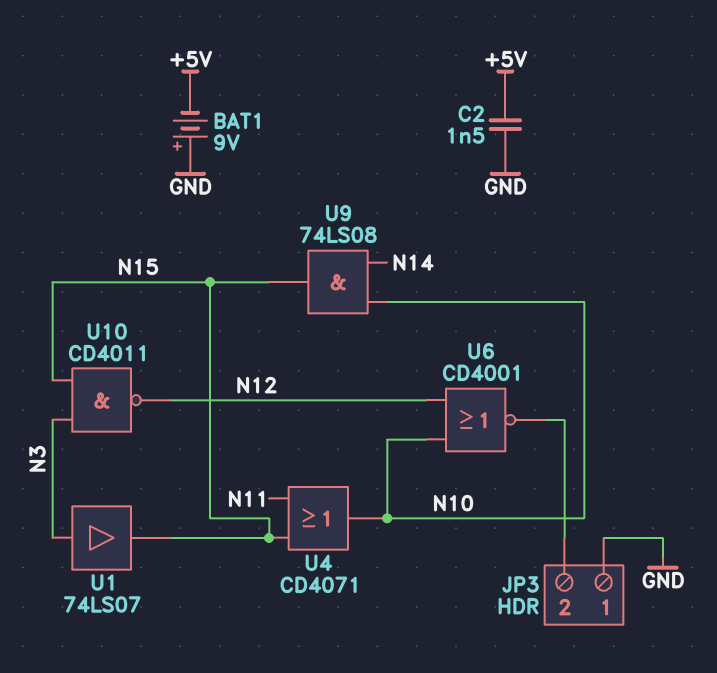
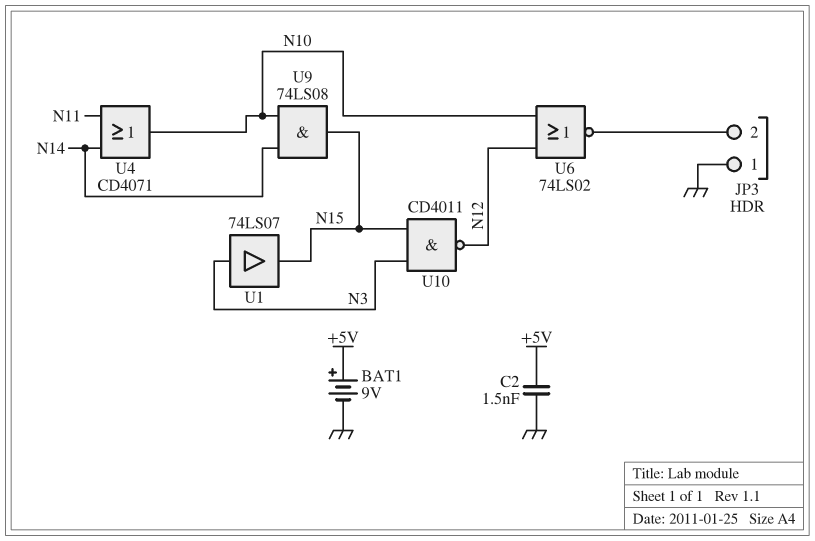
BAT1: 9V (plus GND, minus +5V) -> 9V (plus +5V, minus GND)
U4: OR CD4071 (in N11, in N15, out N10) -> OR CD4071 (in N11, in N14, out N10)
U6: NOR CD4001 (in N10, in N12, out JP3/2) -> NOR 74LS02 (in N10, in N12, out JP3/2)

